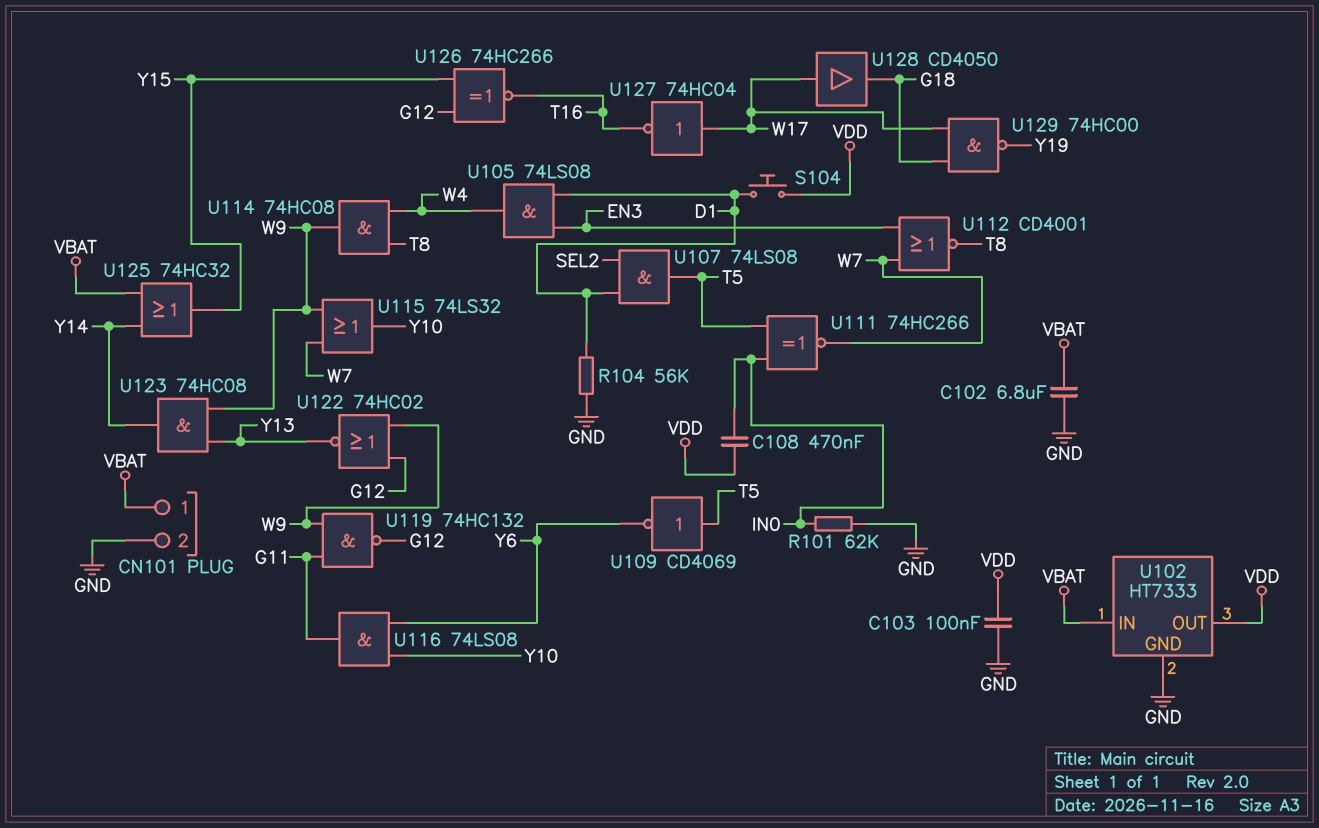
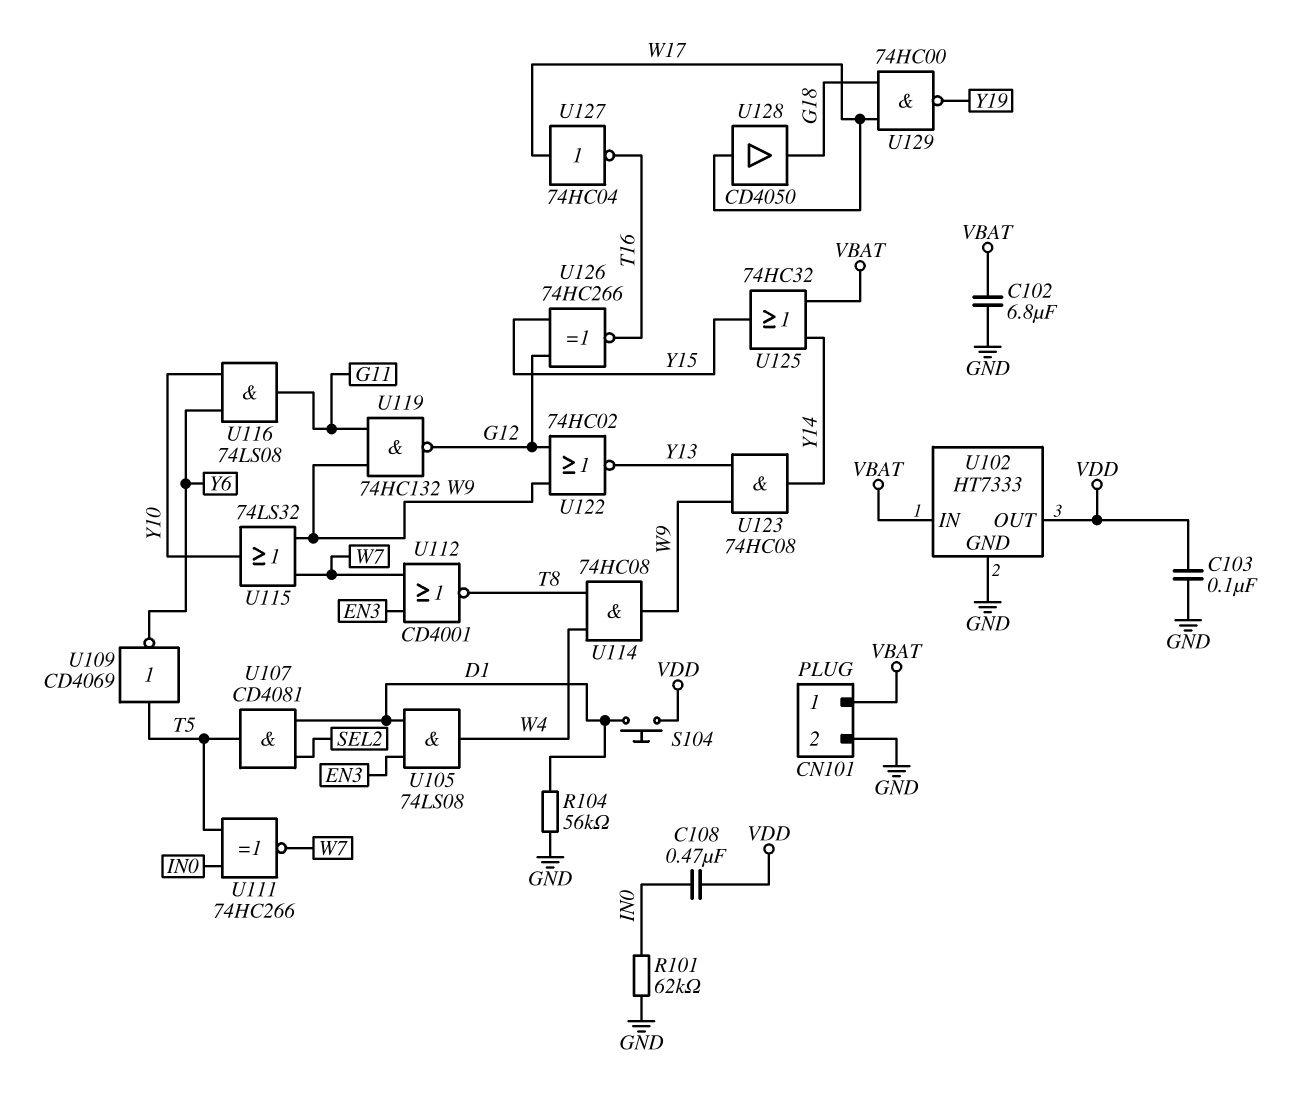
U107: AND 74LS08 (in D1, in SEL2, out T5) -> AND CD4081 (in D1, in SEL2, out T5)

